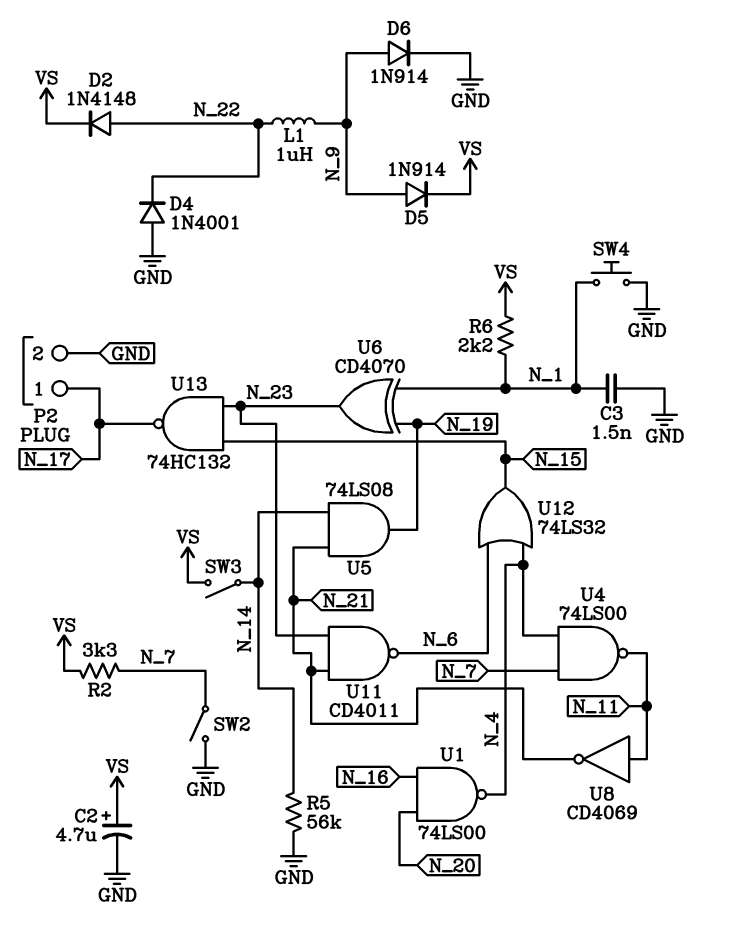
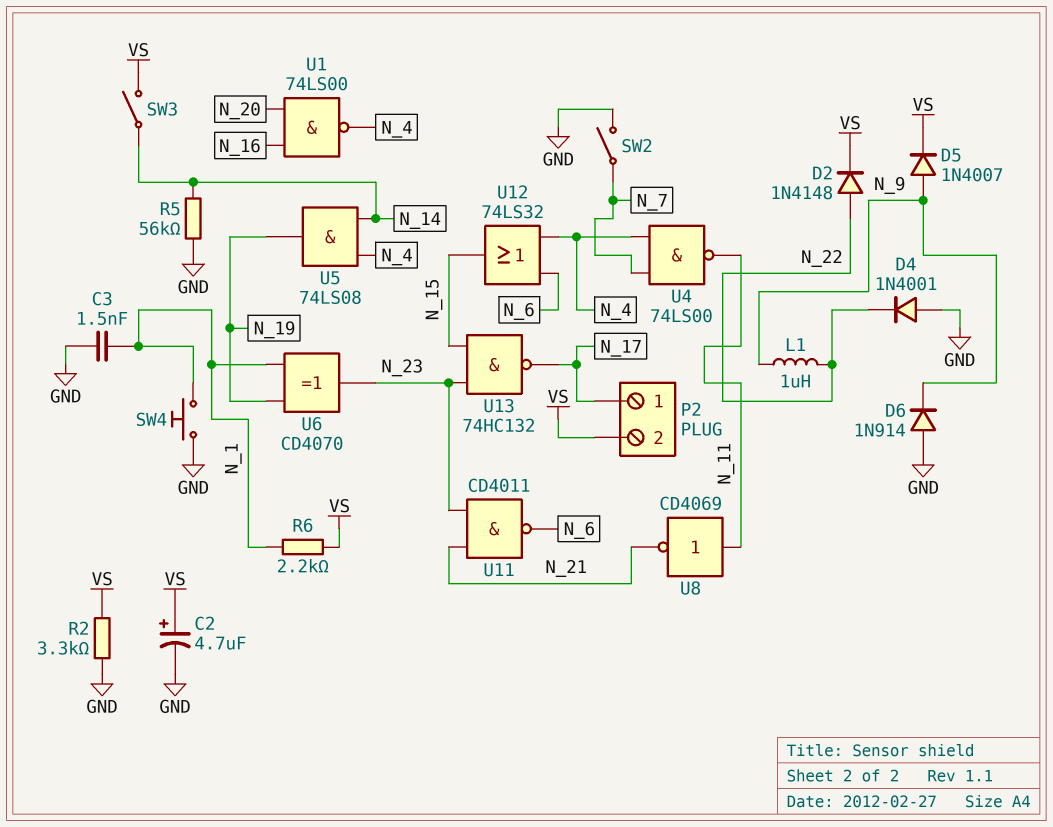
D5: diode 1N914 (A N_9, K VS) -> diode 1N4007 (A N_9, K VS)
D6: diode 1N914 (A N_9, K GND) -> diode 1N914 (A GND, K N_9)
P2 pin 2: GND -> VS
R2: 3.3k (N_7, VS) -> 3.3k (GND, VS)
U5: AND 74LS08 (in N_14, in N_21, out N_19) -> AND 74LS08 (in N_4, in N_14, out N_19)

